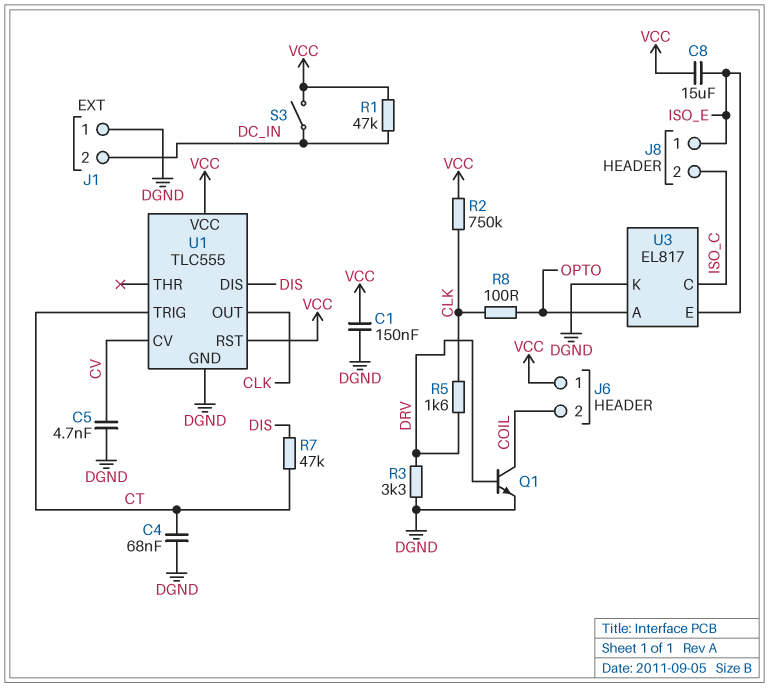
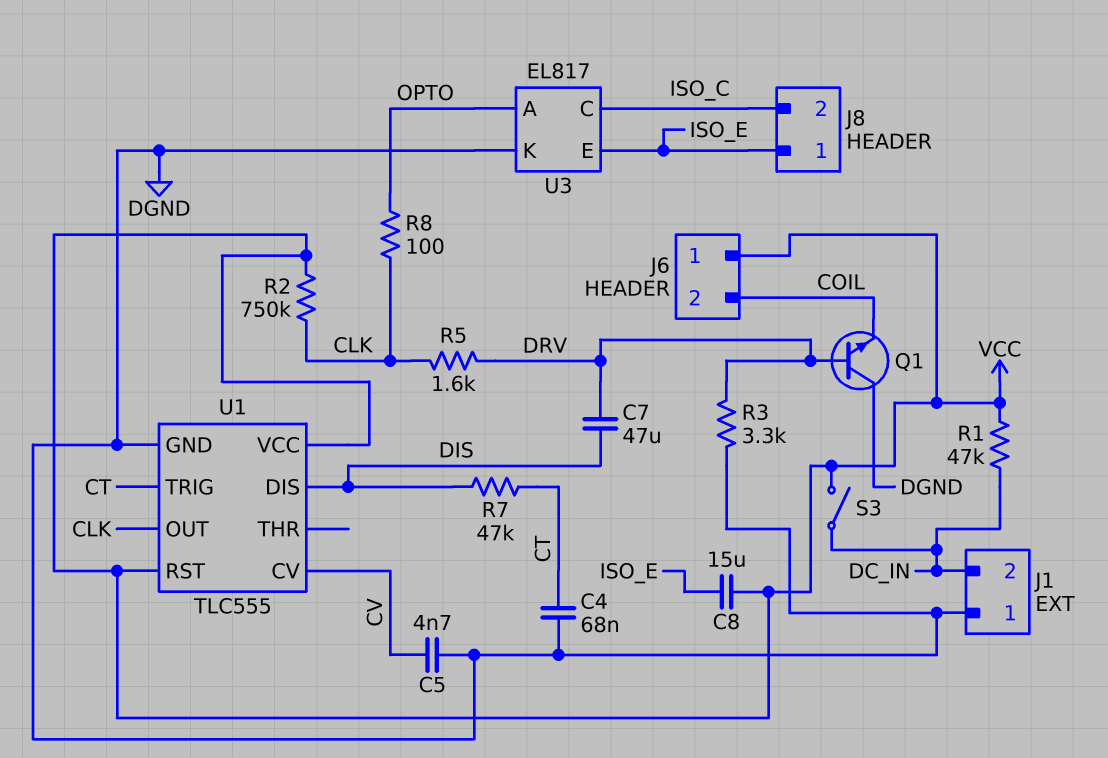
C1: 150nF (DGND, VCC) -> none
C7: none -> 47uF (DIS, DRV)
Q1: NPN (B DRV, C COIL, E DGND) -> NPN (B DRV, C DGND, E COIL)

